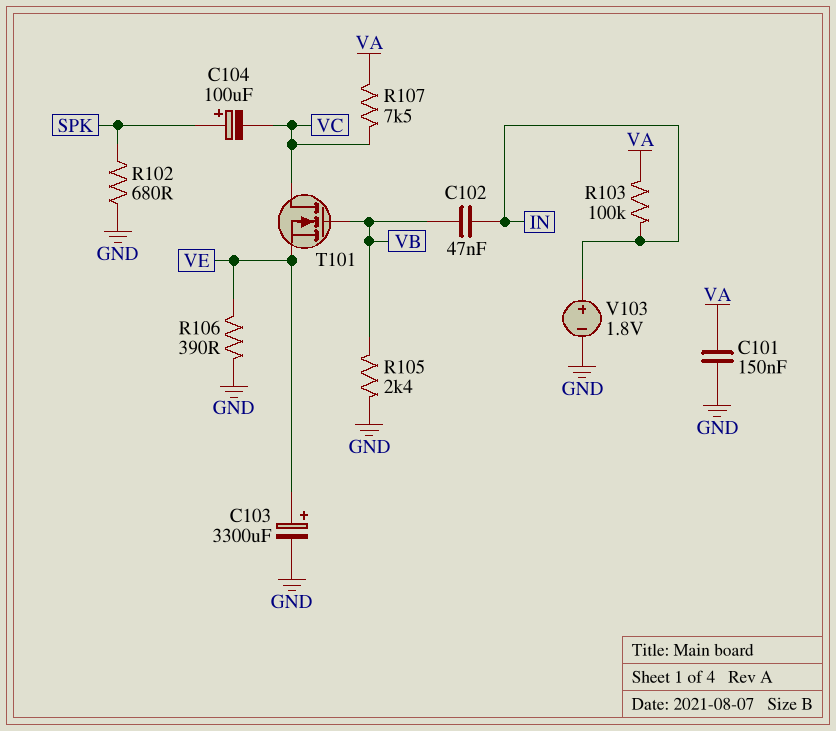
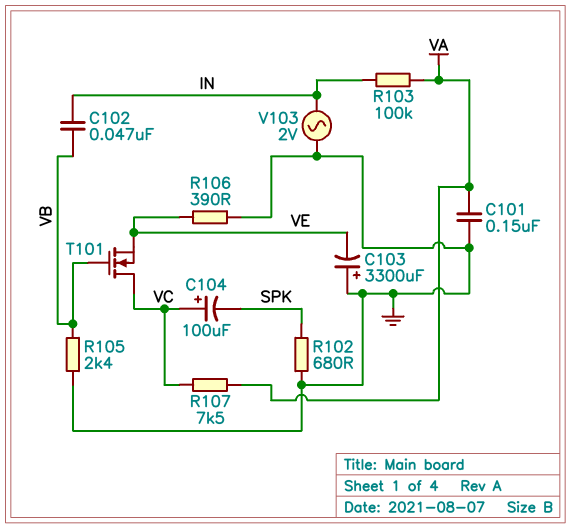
C103: 3300uF (plus VE, minus GND) -> 3300uF (plus GND, minus VE)
C104: 100uF (plus SPK, minus VC) -> 100uF (plus VC, minus SPK)
V103: 1.8V (plus IN, minus GND) -> AC 2V (GND, IN)

